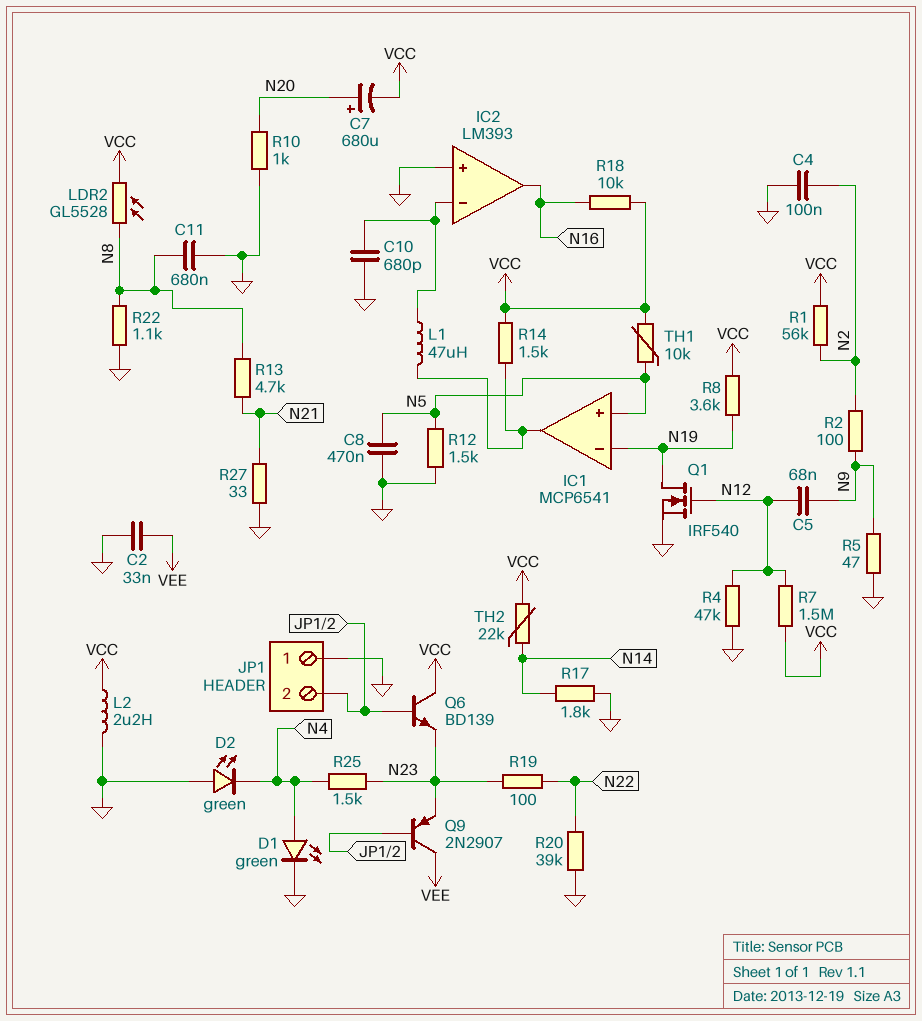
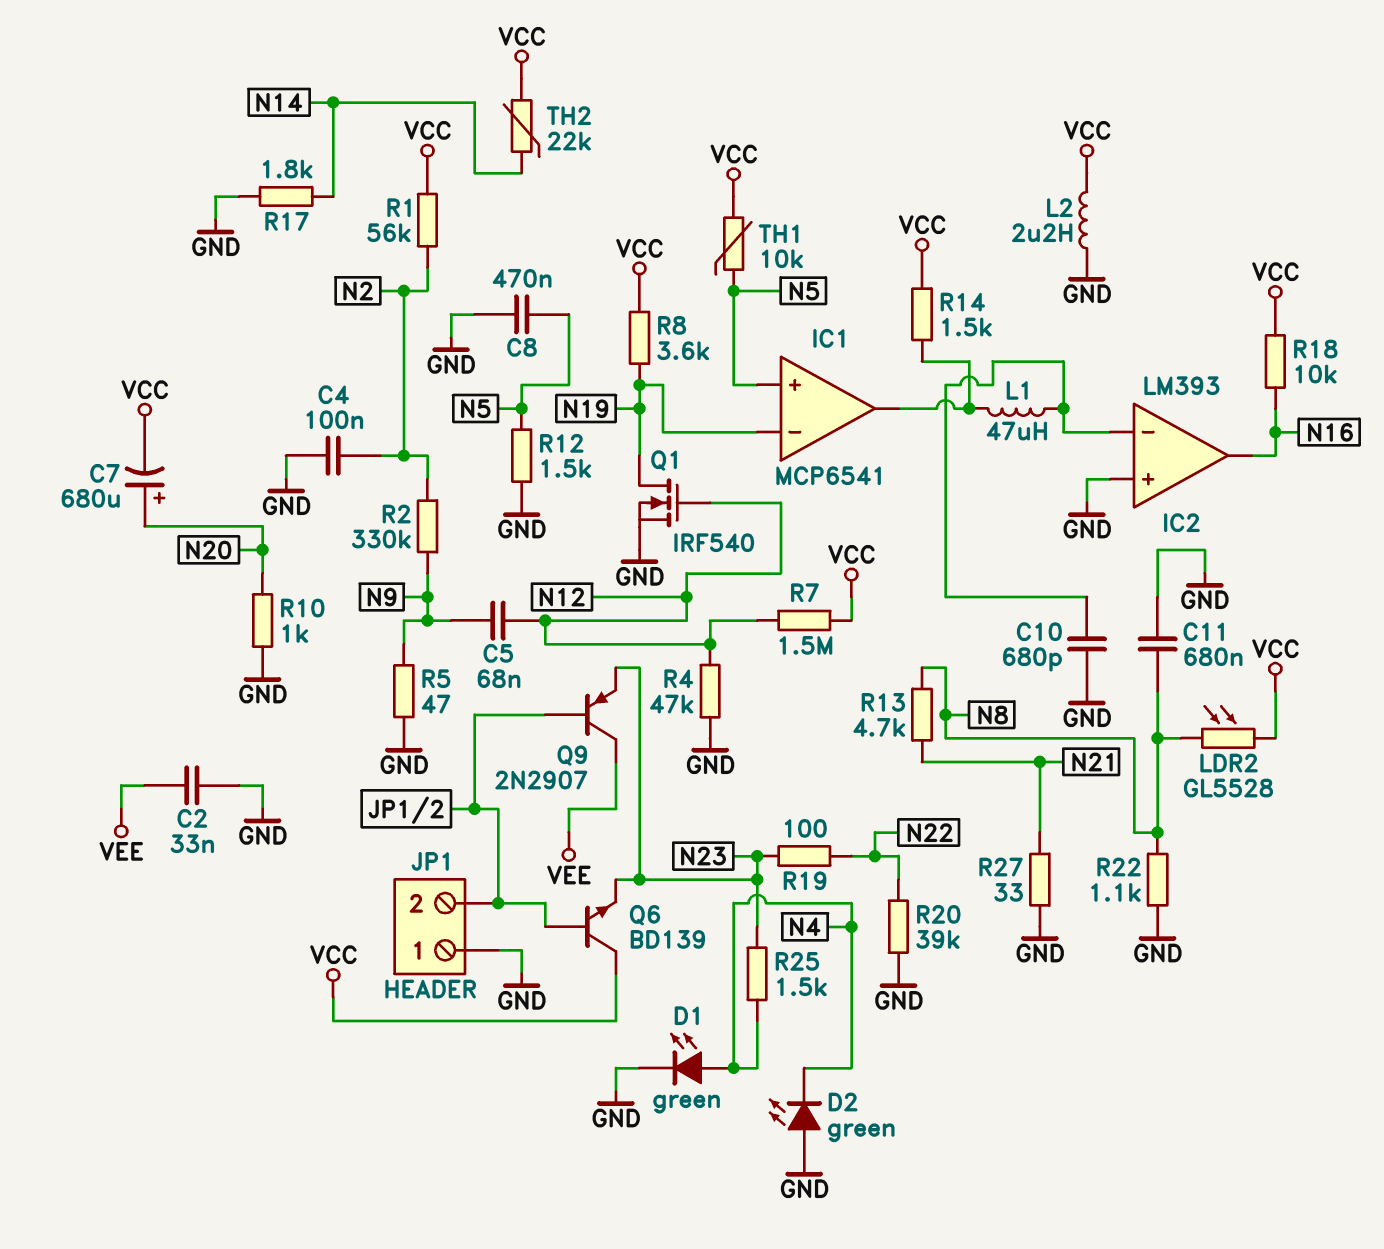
R2: 100 (N2, N9) -> 330k (N2, N9)

